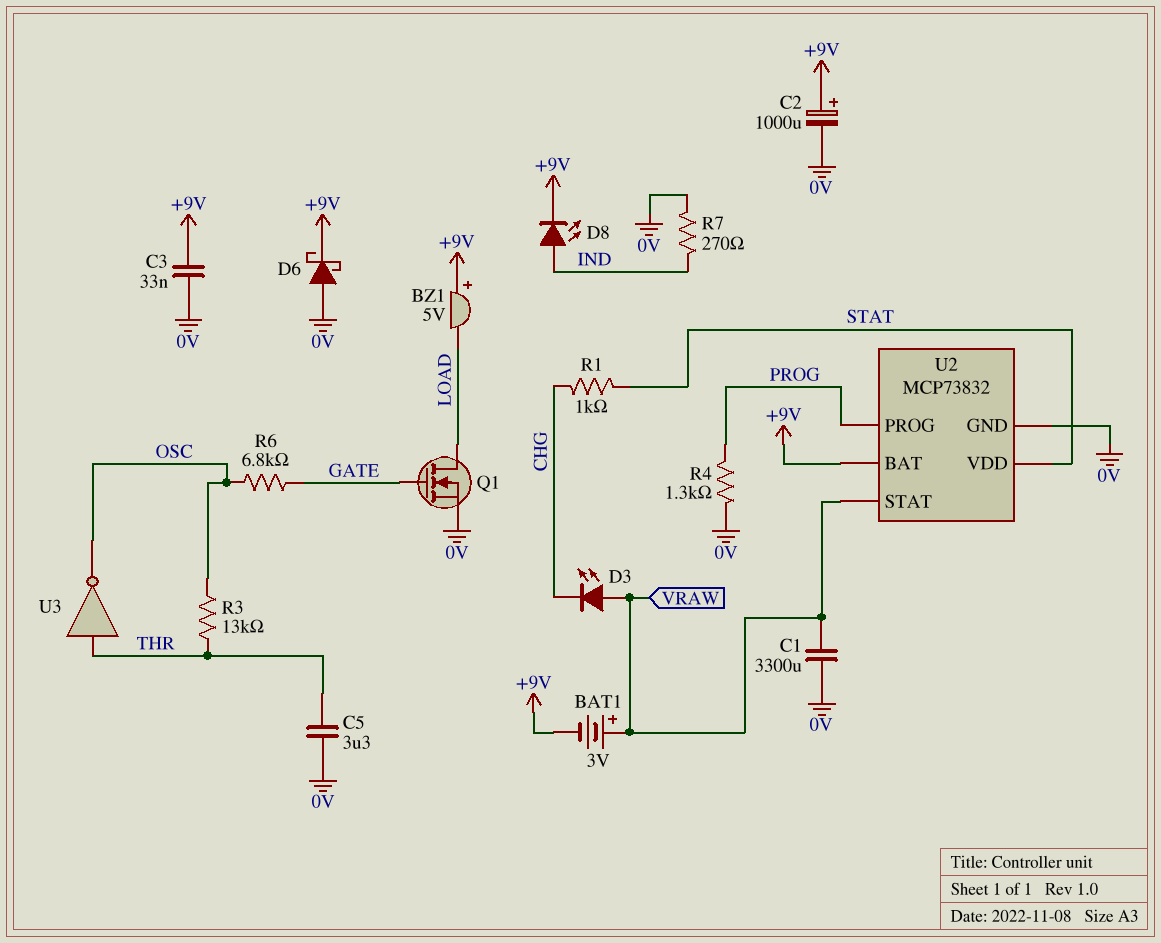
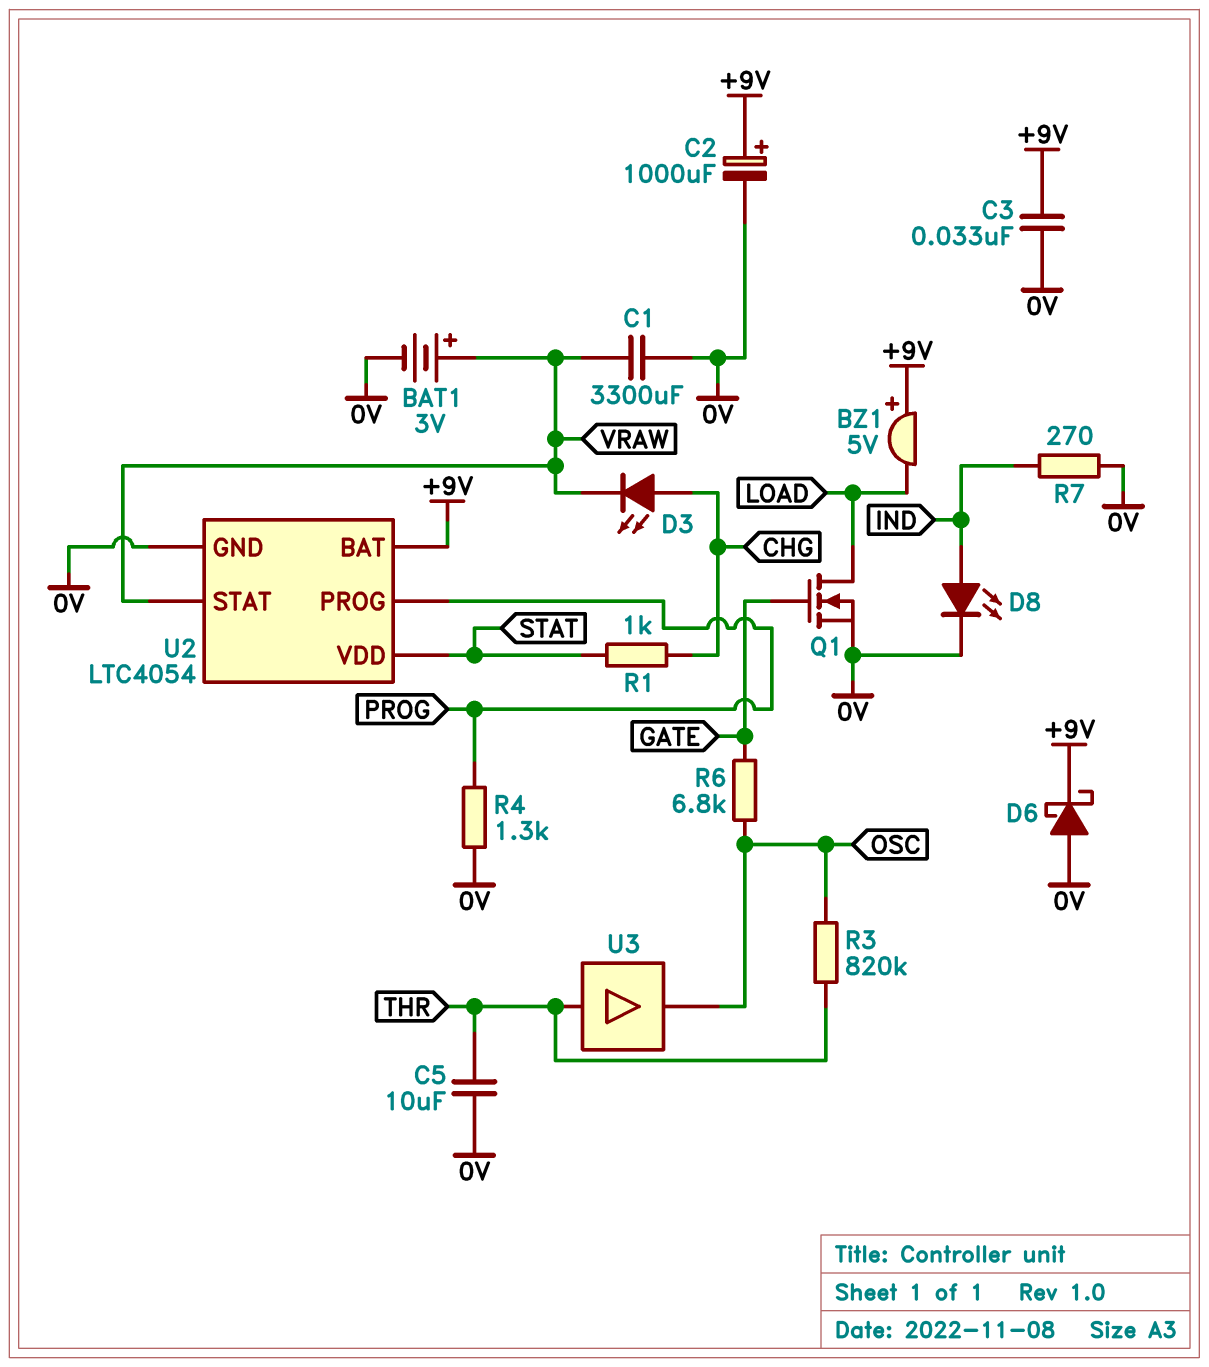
BAT1: 3V (plus VRAW, minus +9V) -> 3V (plus VRAW, minus 0V)
C5: 3.3uF (0V, THR) -> 10uF (0V, THR)
D3: LED (A VRAW, K CHG) -> LED (A CHG, K VRAW)
D8: LED (A IND, K +9V) -> LED (A IND, K 0V)
R3: 13k (OSC, THR) -> 820k (OSC, THR)
U2: MCP73832 -> LTC4054
U3: NOT (in THR, out OSC) -> buffer (in THR, out OSC)

